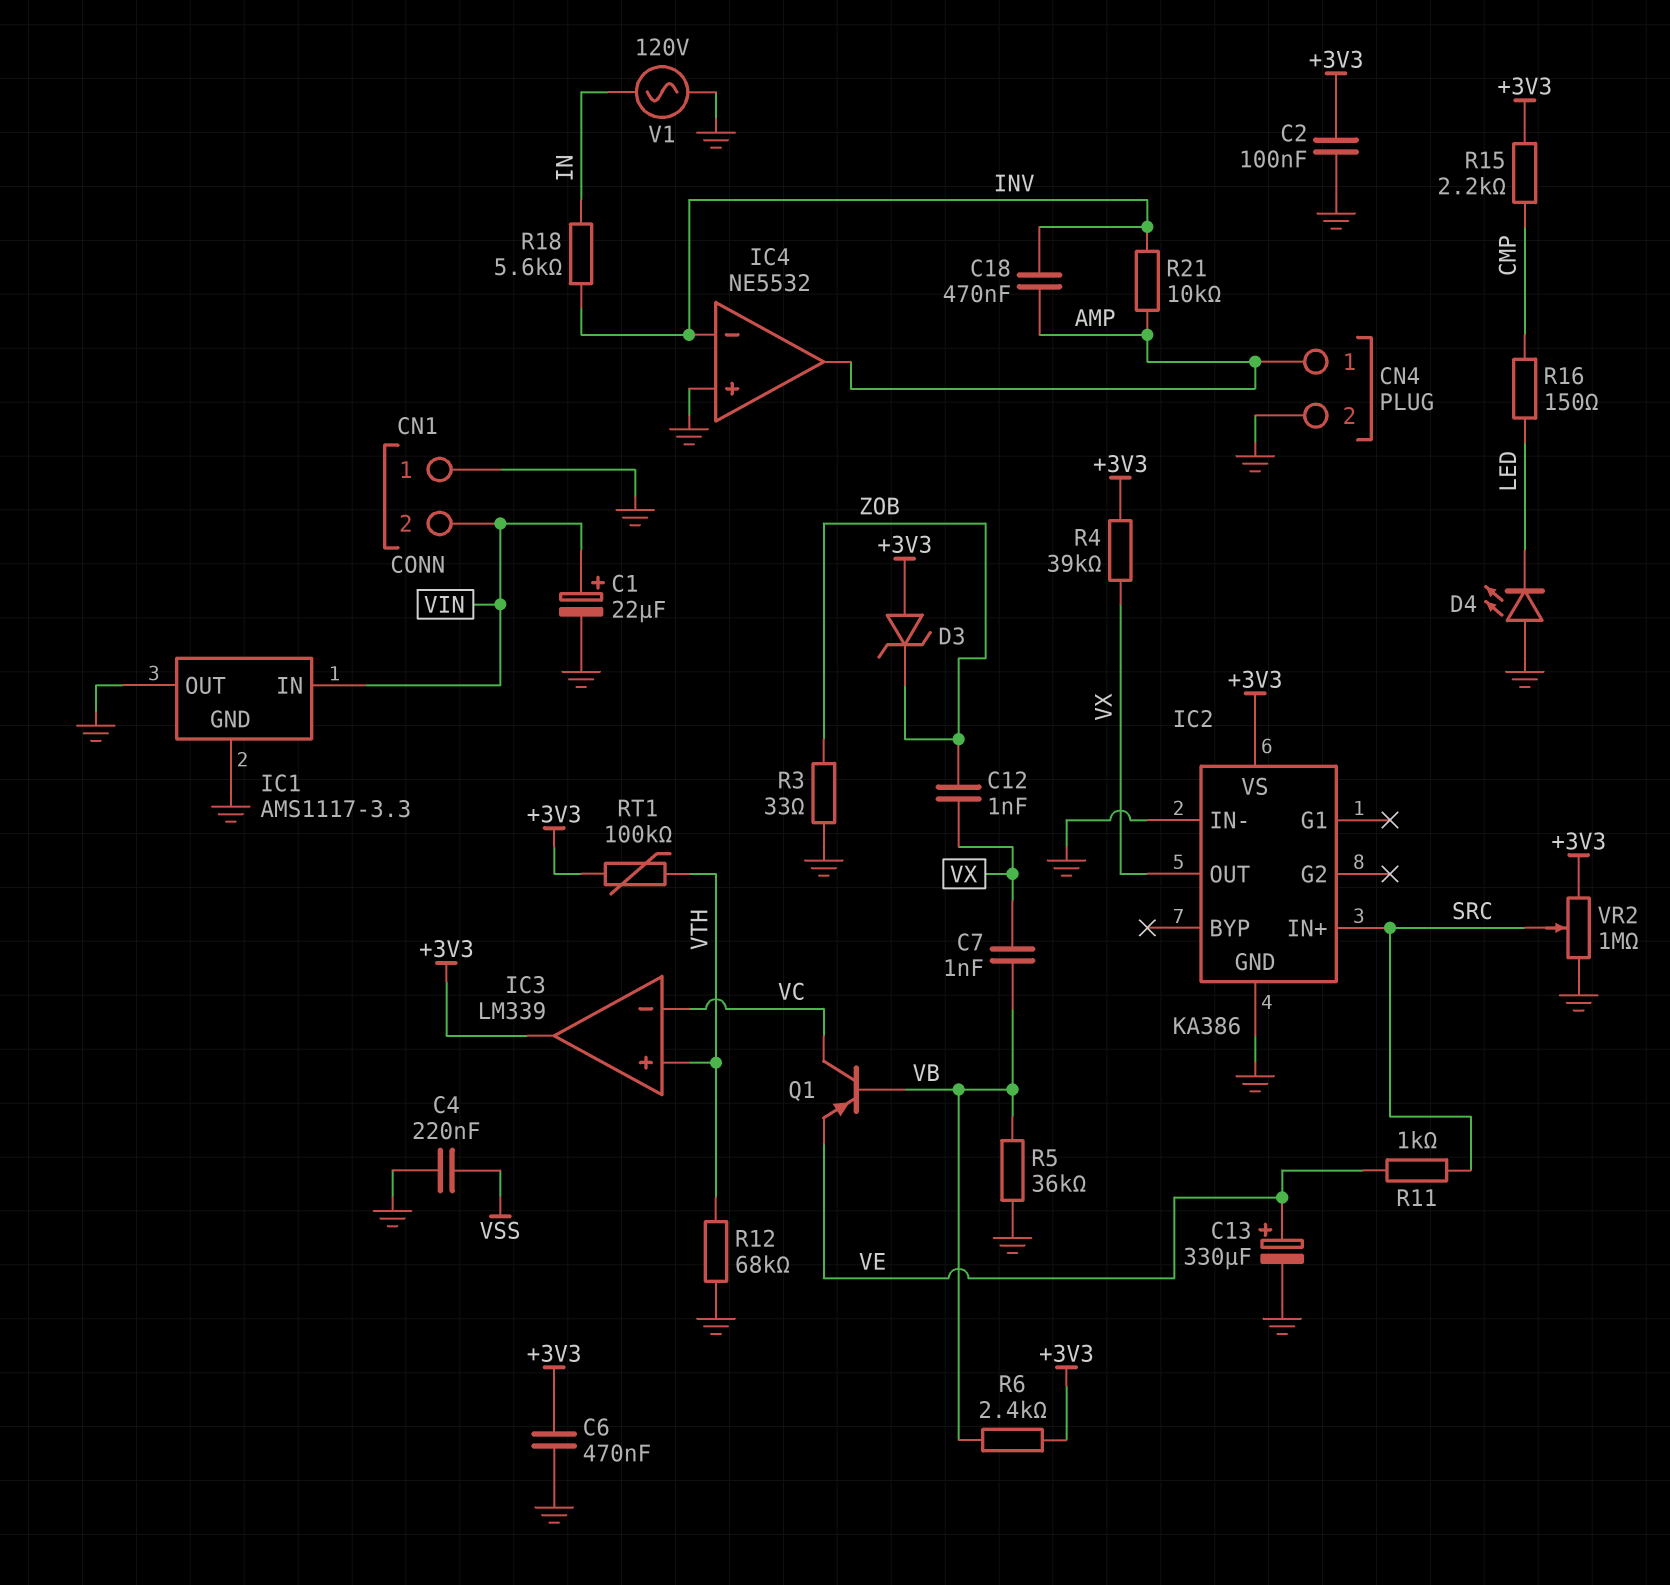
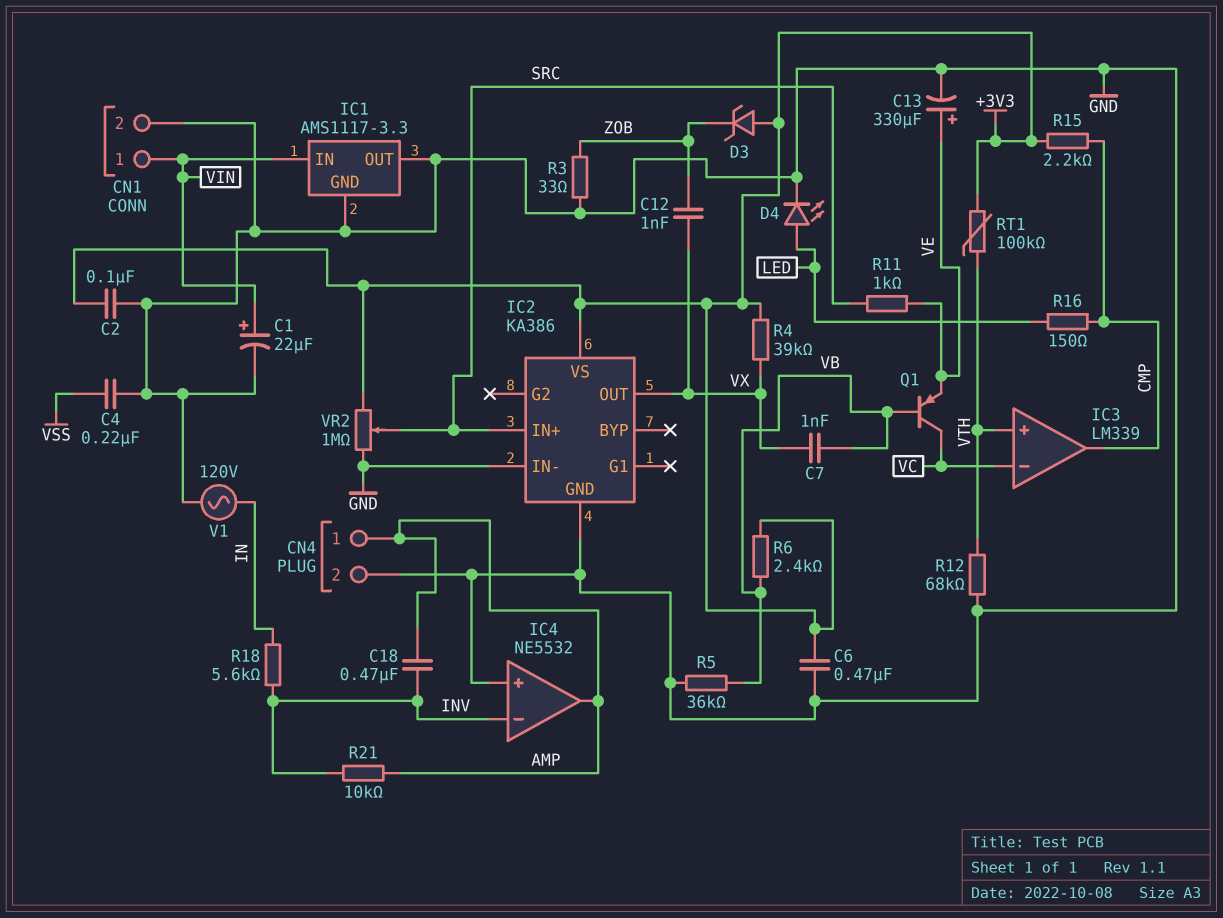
CN1 pin 1: GND -> VIN
CN1 pin 2: VIN -> GND
D4: LED (A GND, K LED) -> LED (A LED, K GND)
IC3 pin out: +3V3 -> CMP

